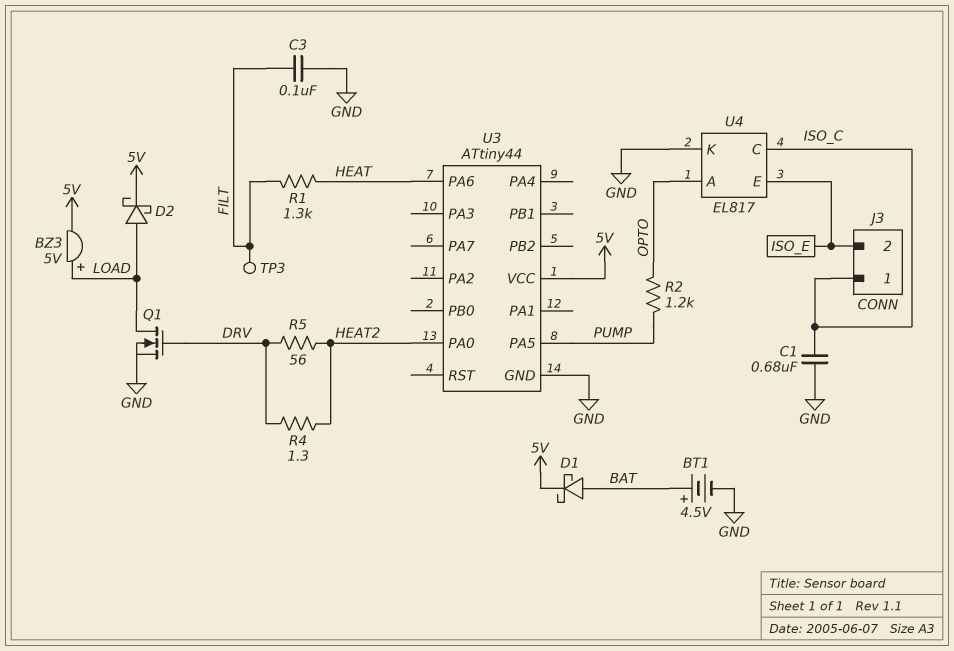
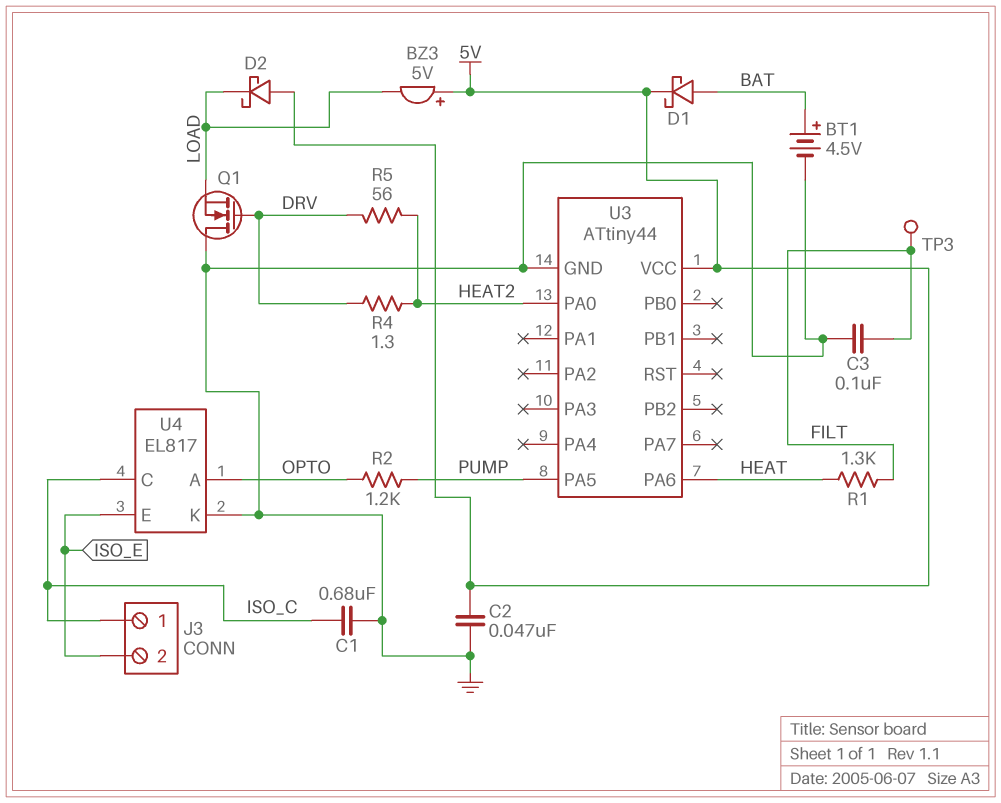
BZ3: buzzer 5V (plus LOAD, minus 5V) -> buzzer 5V (plus 5V, minus LOAD)
C2: none -> 47nF (5V, GND)
D2: schottky (A LOAD, K 5V) -> schottky (A 5V, K LOAD)
Q1: NMOS (G DRV, D LOAD, S GND) -> NMOS (G DRV, D GND, S LOAD)

